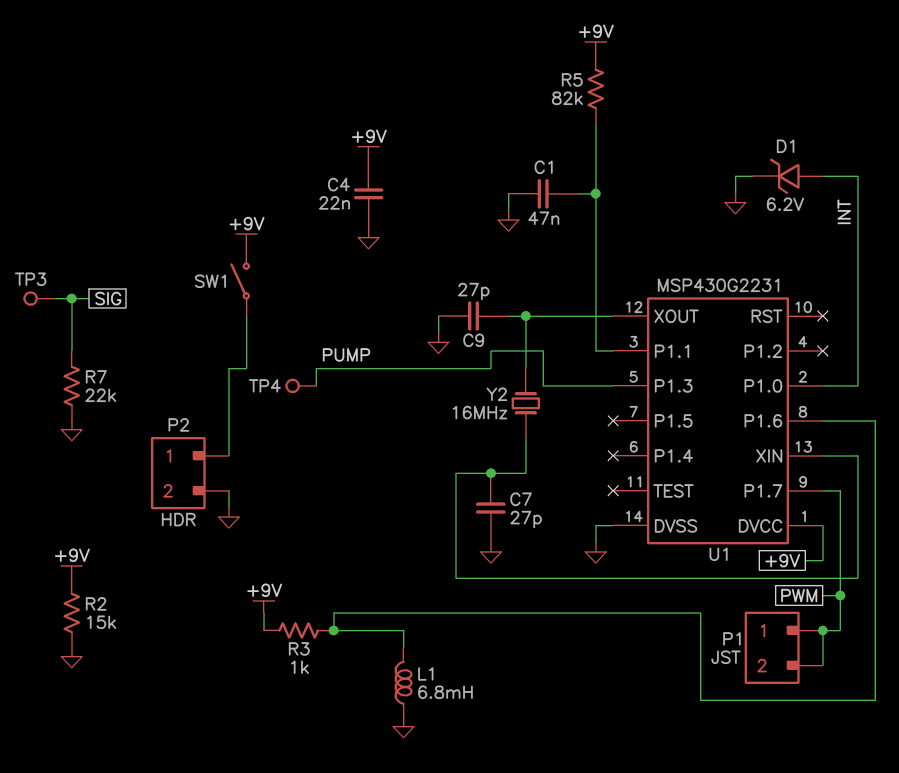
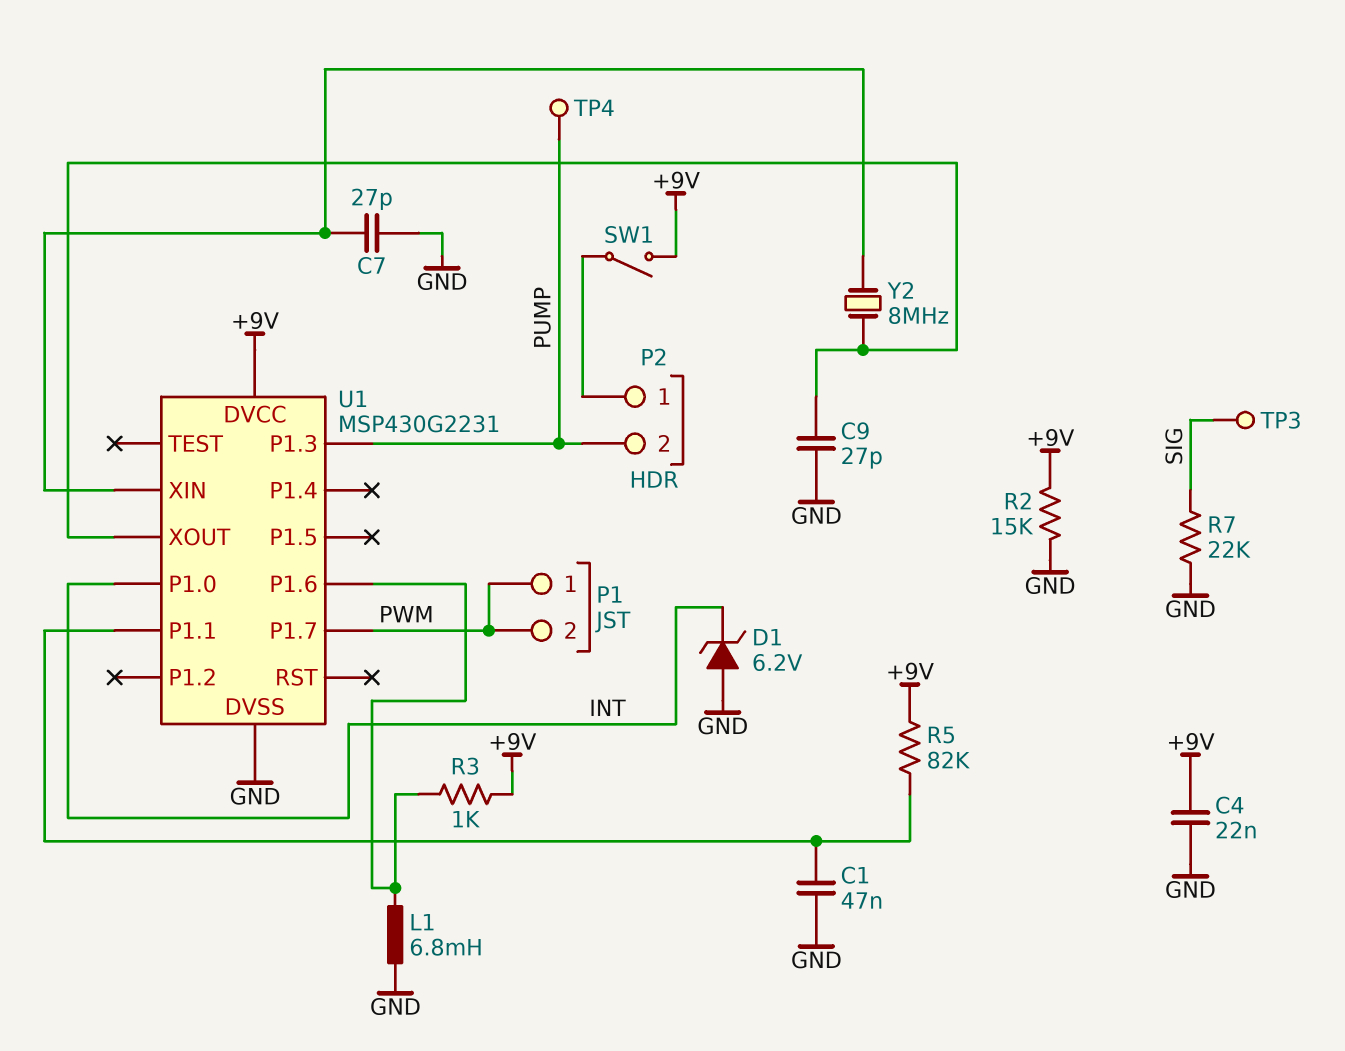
D1: zener 6.2V (A INT, K GND) -> zener 6.2V (A GND, K INT)
P2 pin 2: GND -> PUMP
Y2: 16MHz (U1/XIN, U1/XOUT) -> 8MHz (U1/XIN, U1/XOUT)

